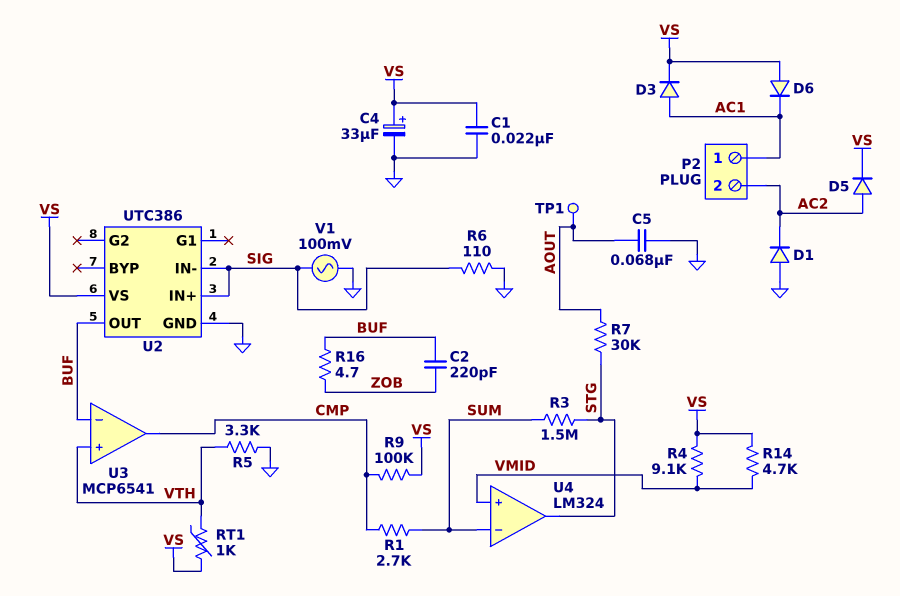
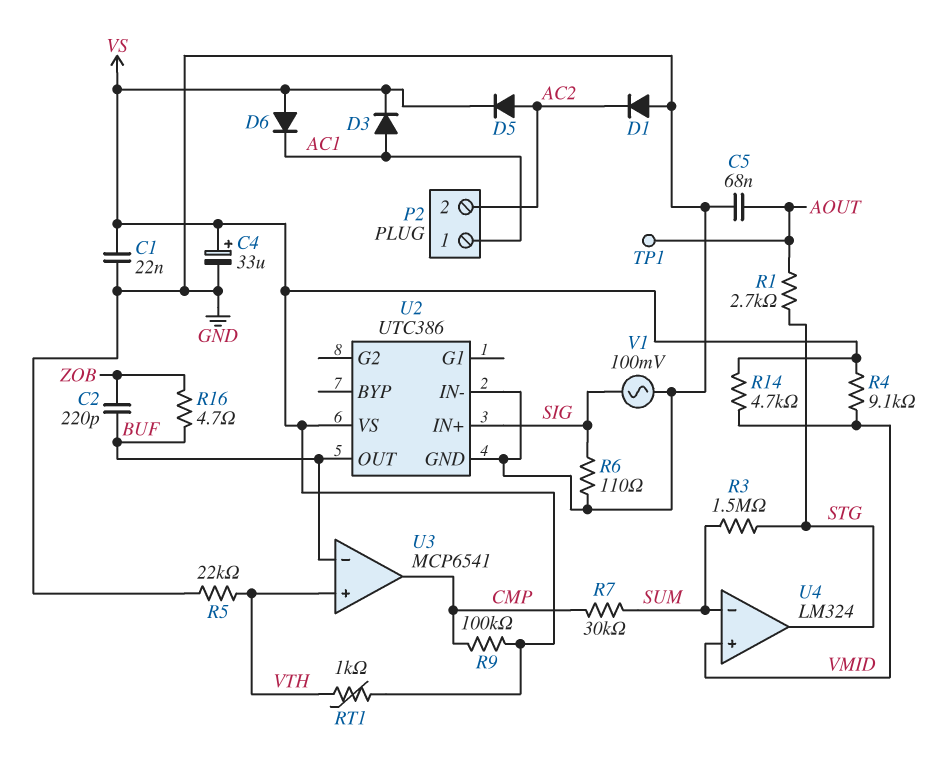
R1: 2.7k (CMP, SUM) -> 2.7k (AOUT, STG)
R5: 3.3k (GND, VTH) -> 22k (GND, VTH)
R7: 30k (AOUT, STG) -> 30k (CMP, SUM)
U2 pin IN-: SIG -> GND

